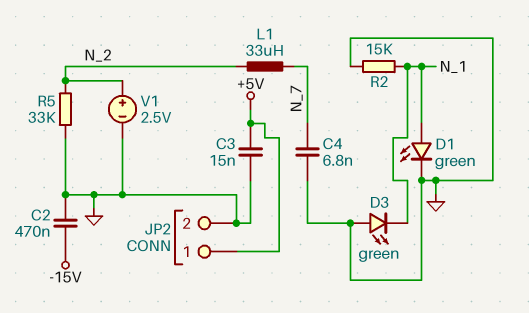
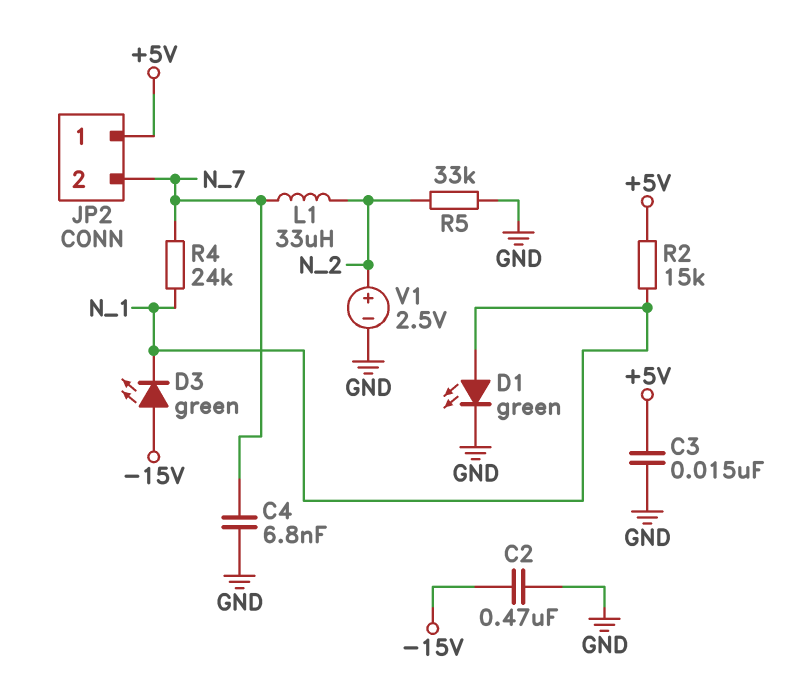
D3: LED green (A GND, K N_1) -> LED green (A -15V, K N_1)
JP2 pin 2: GND -> N_7
R2: 15k (GND, N_1) -> 15k (+5V, N_1)
R4: none -> 24k (N_1, N_7)

